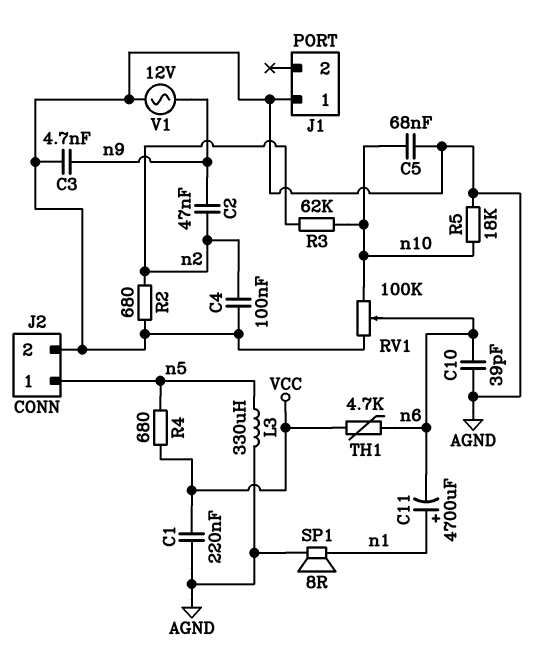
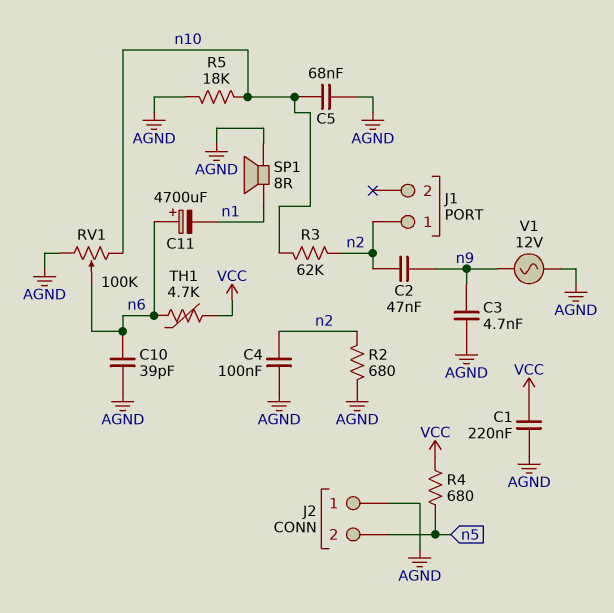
C11: 4700uF (plus n1, minus n6) -> 4700uF (plus n6, minus n1)
J1 pin 1: AGND -> n2
J2 pin 1: n5 -> AGND
J2 pin 2: AGND -> n5
L3: 330uH (AGND, n5) -> none

